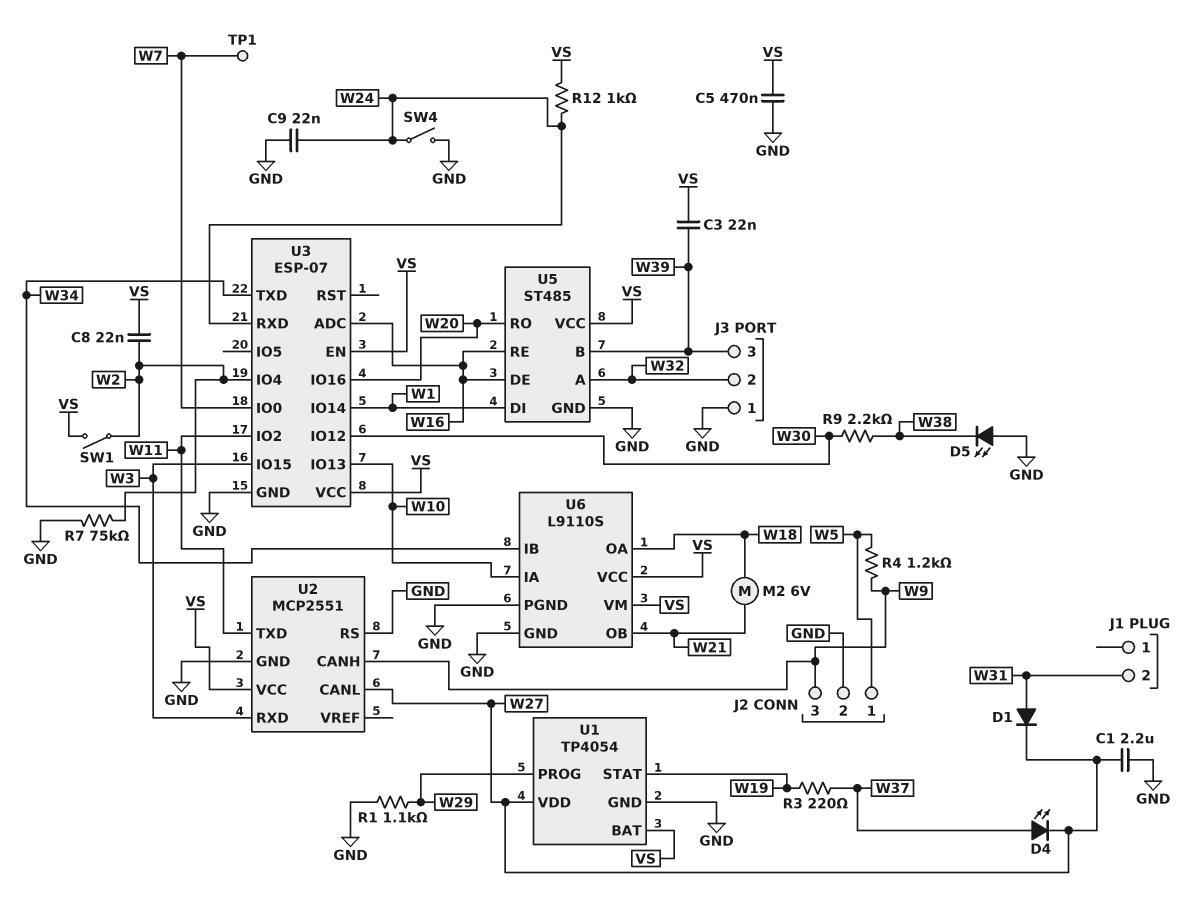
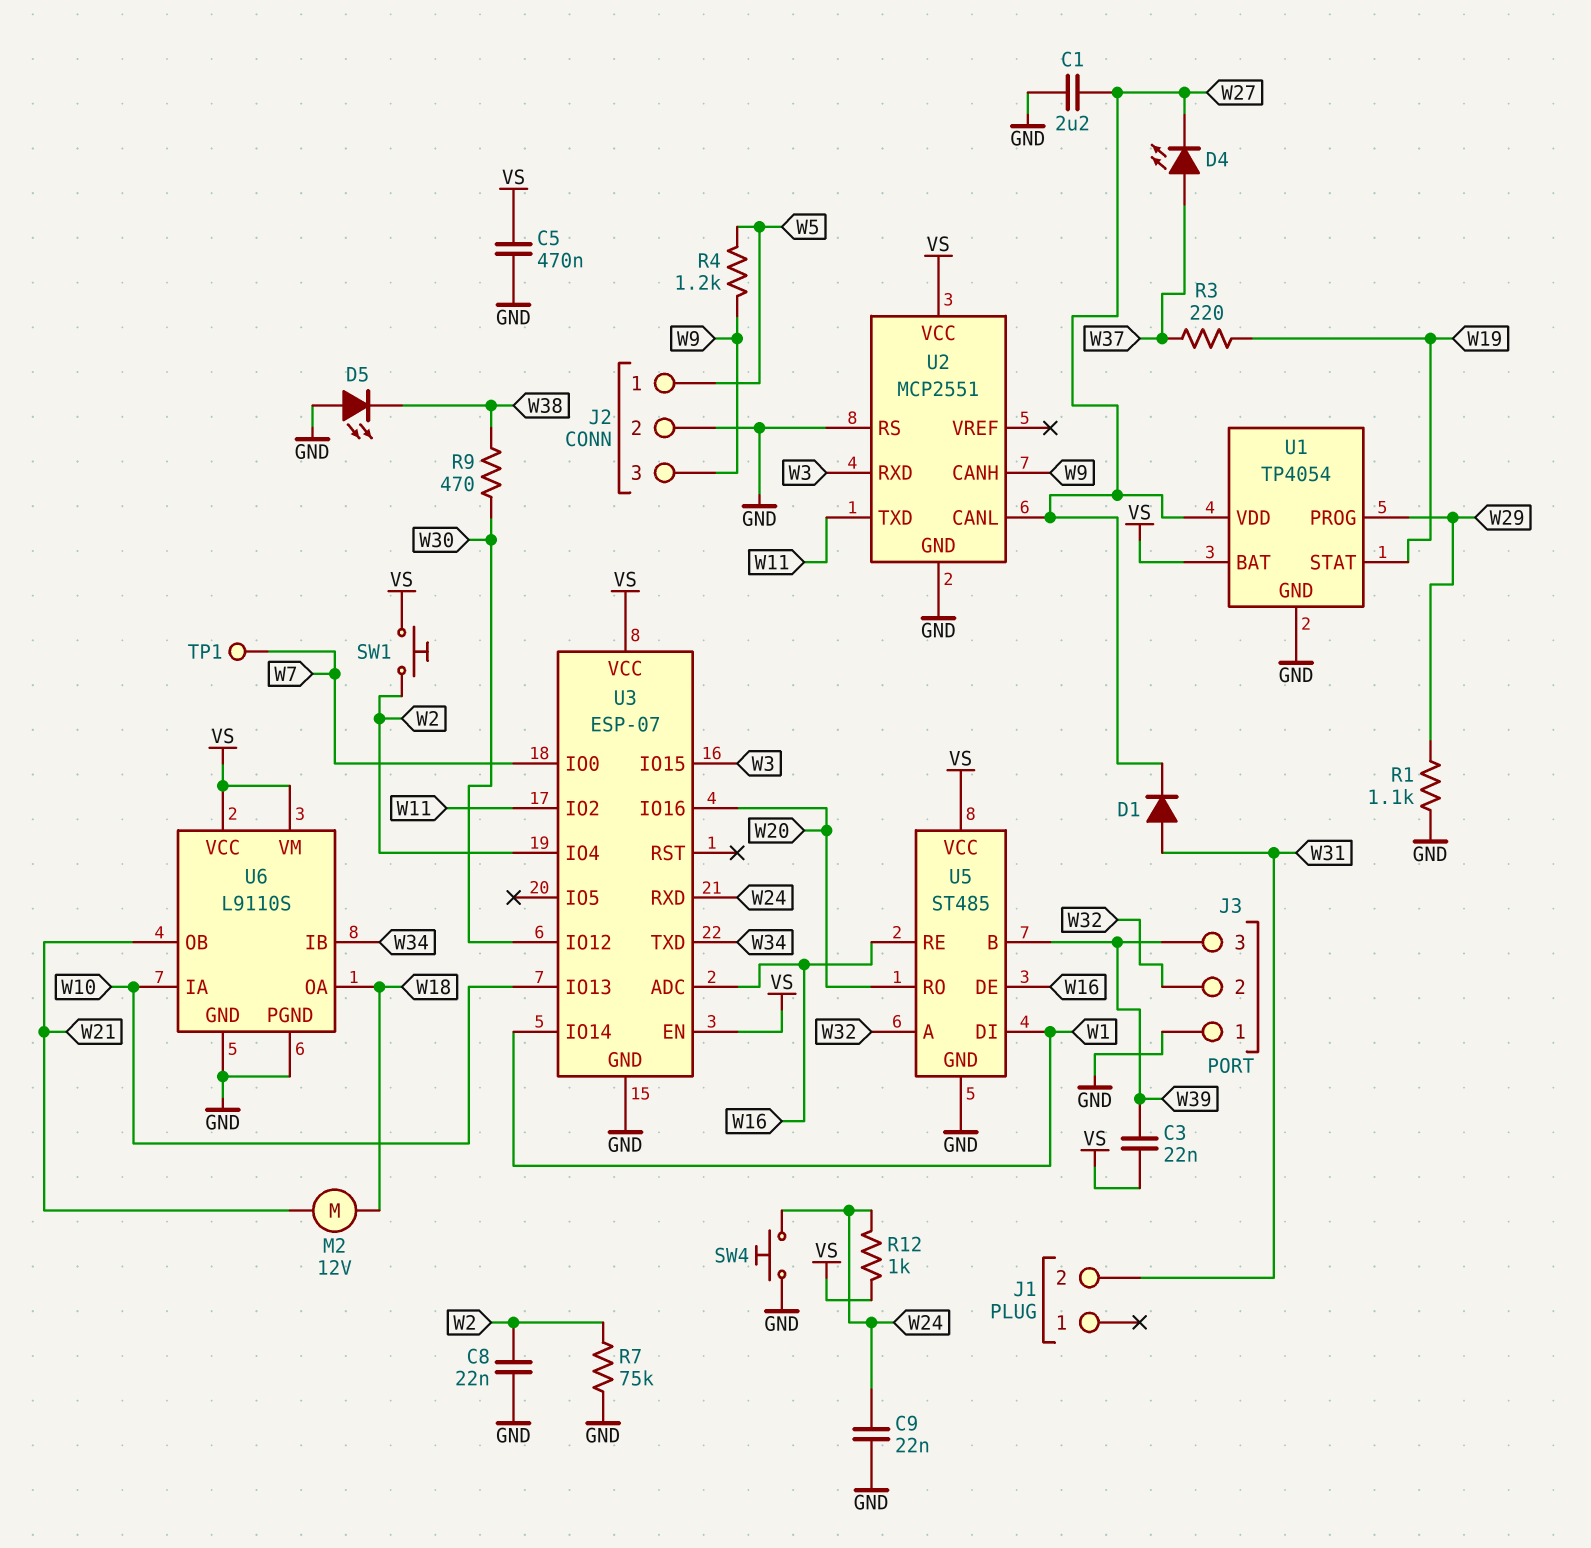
C8: 22nF (VS, W2) -> 22nF (GND, W2)
M2: motor 6V (W18, W21) -> motor 12V (W18, W21)
R9: 2.2k (W30, W38) -> 470 (W30, W38)
SW1: switch (VS, W2) -> button (VS, W2)
SW4: switch (GND, W24) -> button (GND, W24)

